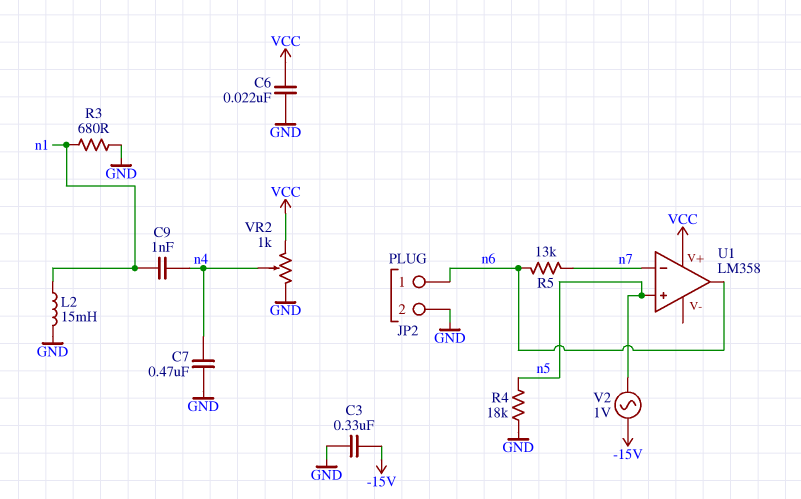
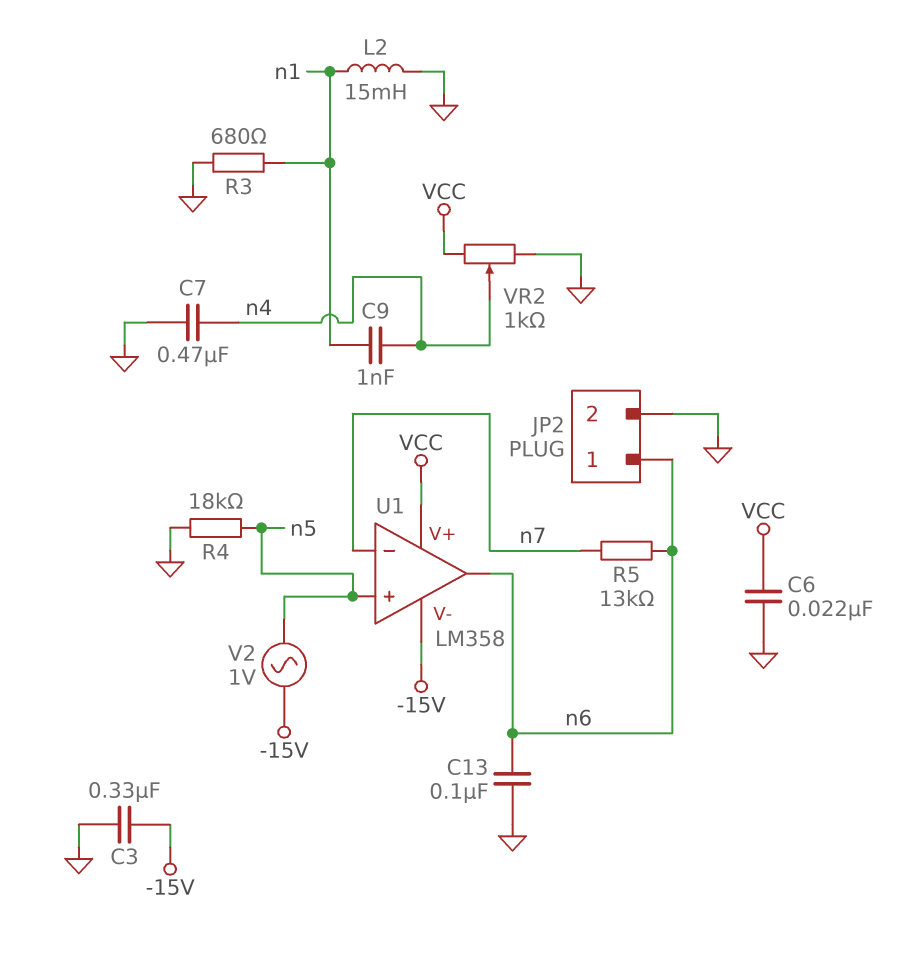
C13: none -> 100nF (GND, n6)
U1 pin V-: none -> -15V

